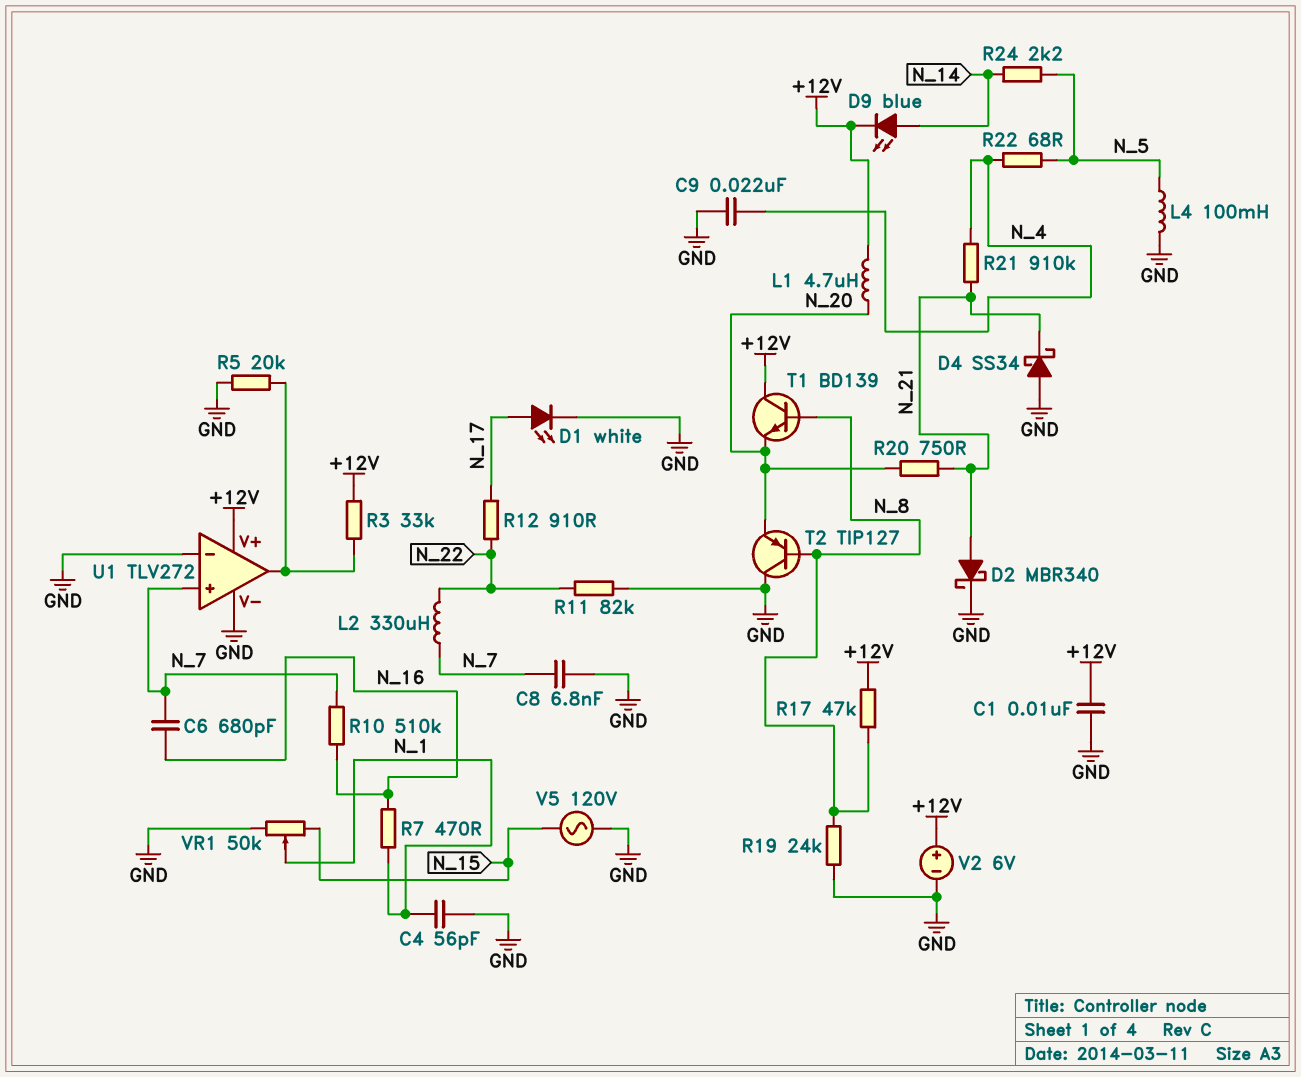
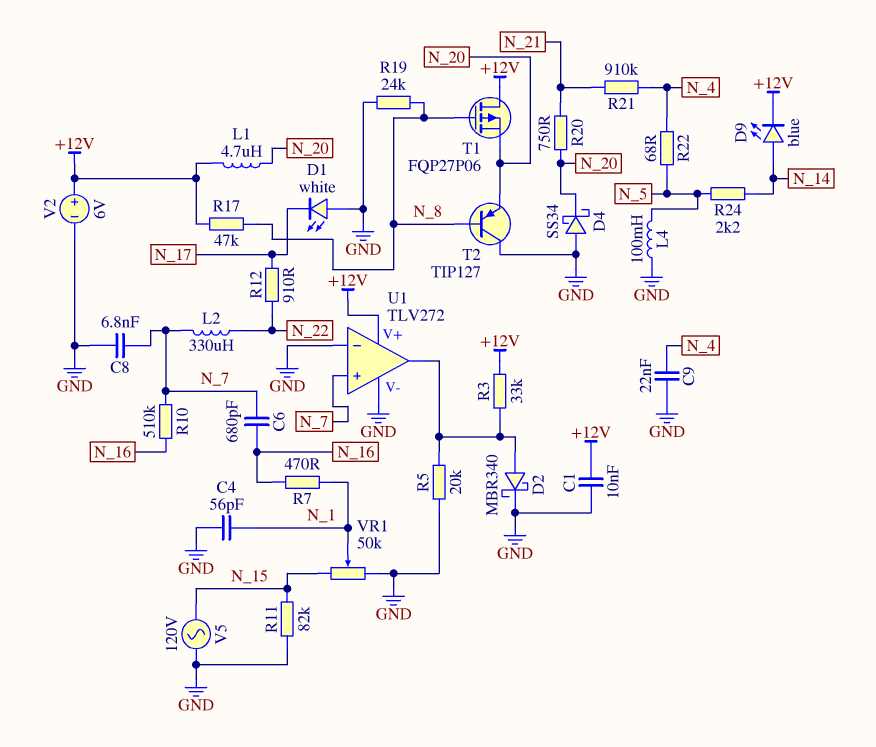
D1: LED white (A N_17, K GND) -> LED white (A GND, K N_17)
D2: schottky MBR340 (A N_21, K GND) -> schottky MBR340 (A U1/out, K GND)
D4: schottky SS34 (A GND, K N_21) -> schottky SS34 (A GND, K N_20)
R11: 82k (GND, N_22) -> 82k (GND, N_15)
T1: NPN BD139 (B N_8, C +12V, E N_20) -> PMOS FQP27P06 (G N_8, D +12V, S N_20)

